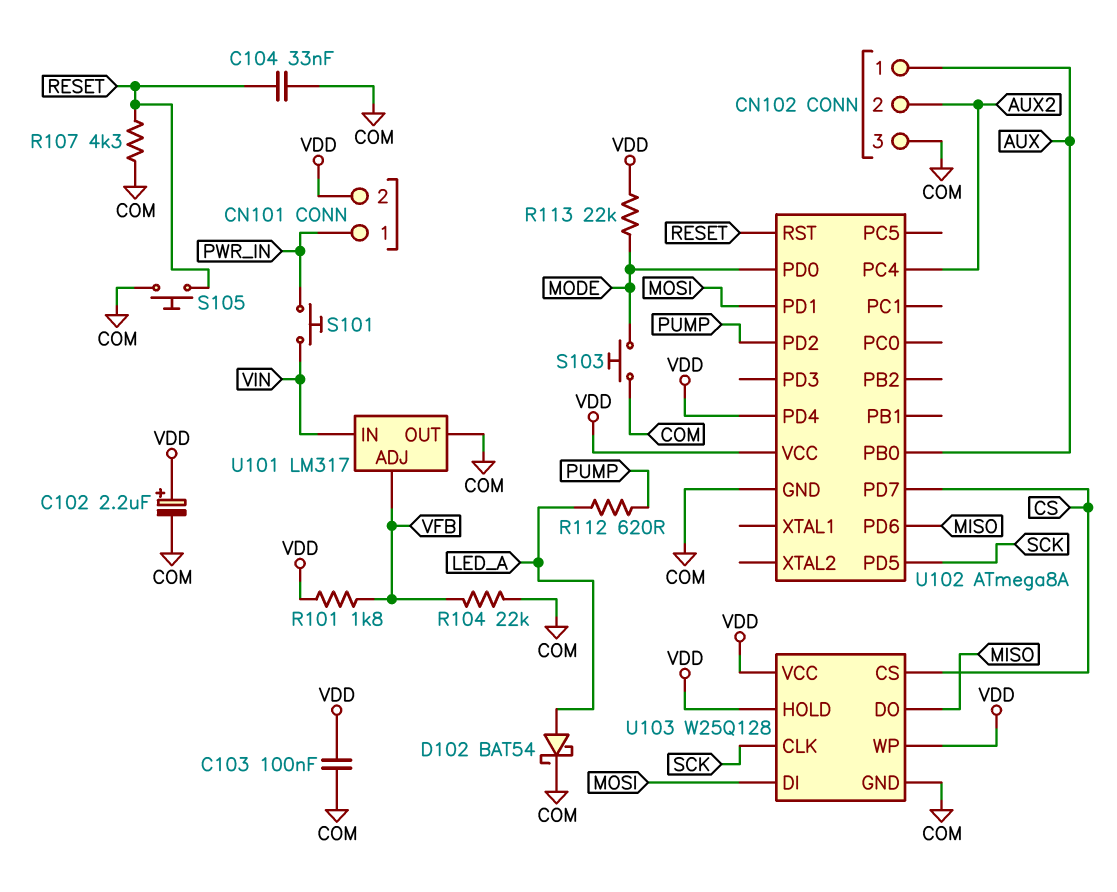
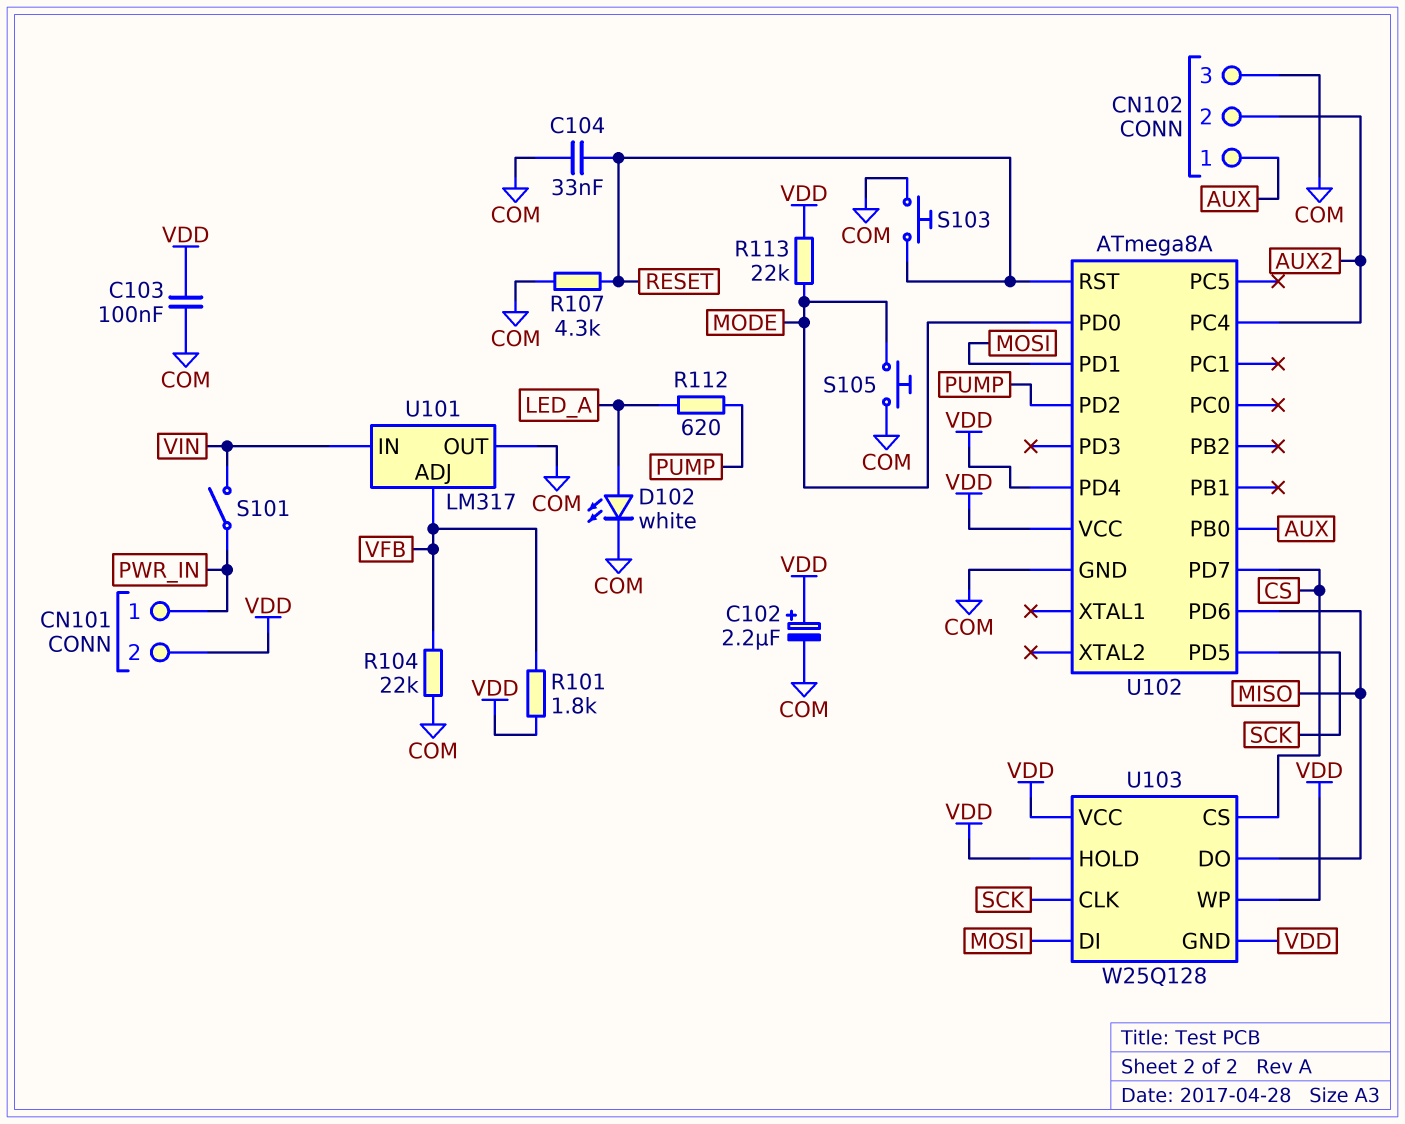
D102: schottky BAT54 (A LED_A, K COM) -> LED white (A LED_A, K COM)
S101: button (PWR_IN, VIN) -> switch (PWR_IN, VIN)
S103: button (COM, MODE) -> button (COM, RESET)
S105: button (COM, RESET) -> button (COM, MODE)
U103 pin GND: COM -> VDD

